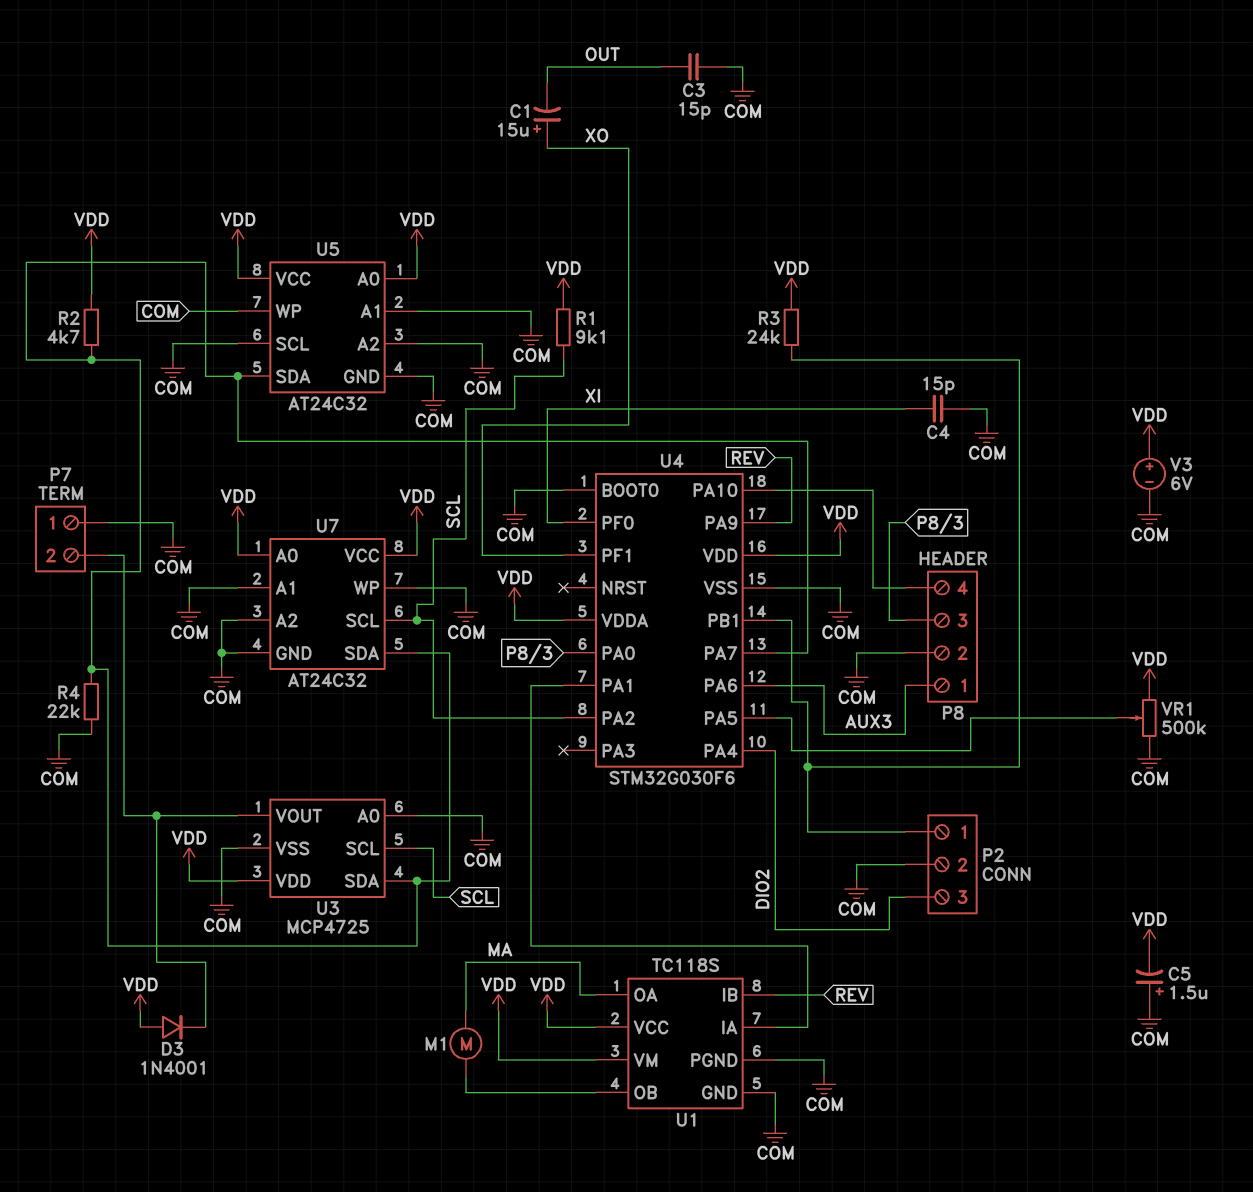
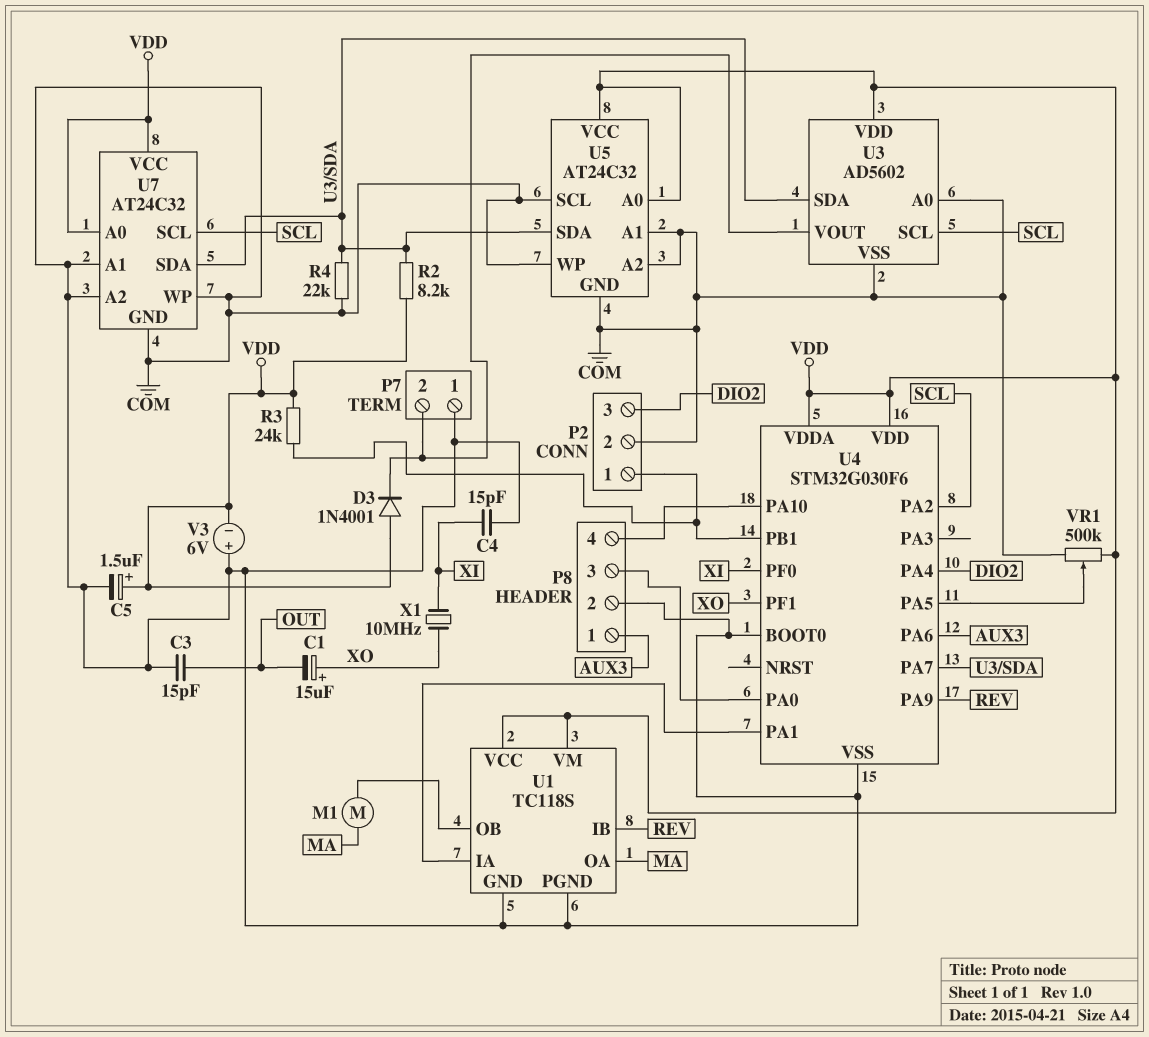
C5: 1.5uF (plus COM, minus VDD) -> 1.5uF (plus VDD, minus COM)
R1: 9.1k (SCL, VDD) -> none
R2: 4.7k (U3/SDA, VDD) -> 8.2k (U3/SDA, VDD)
U3: MCP4725 -> AD5602
V3: 6V (plus VDD, minus COM) -> 6V (plus COM, minus VDD)
X1: none -> 10MHz (XI, XO)

